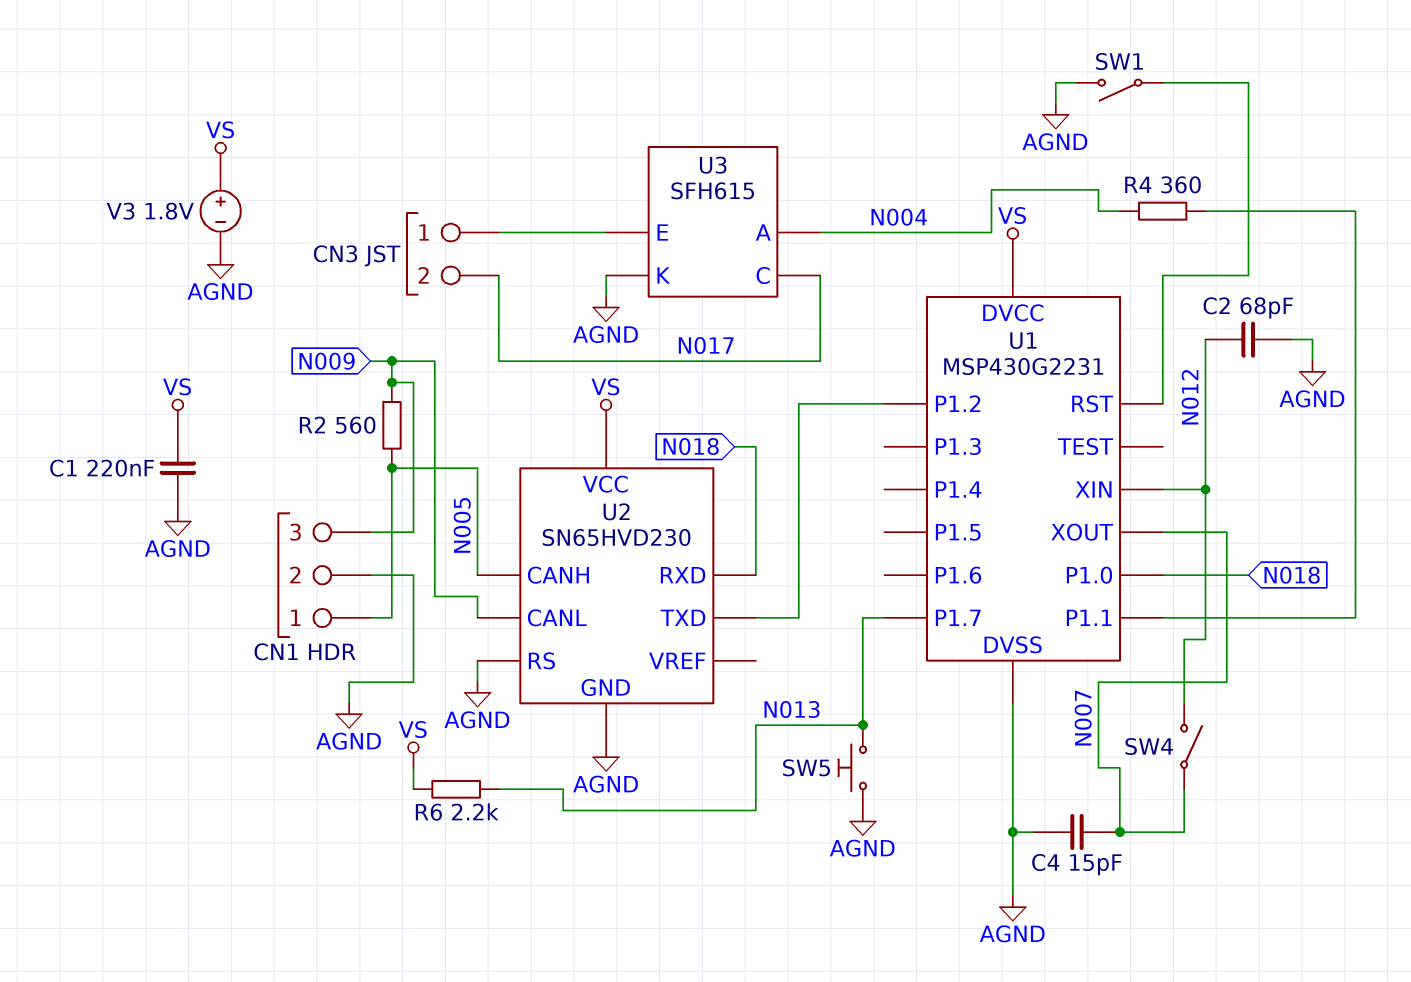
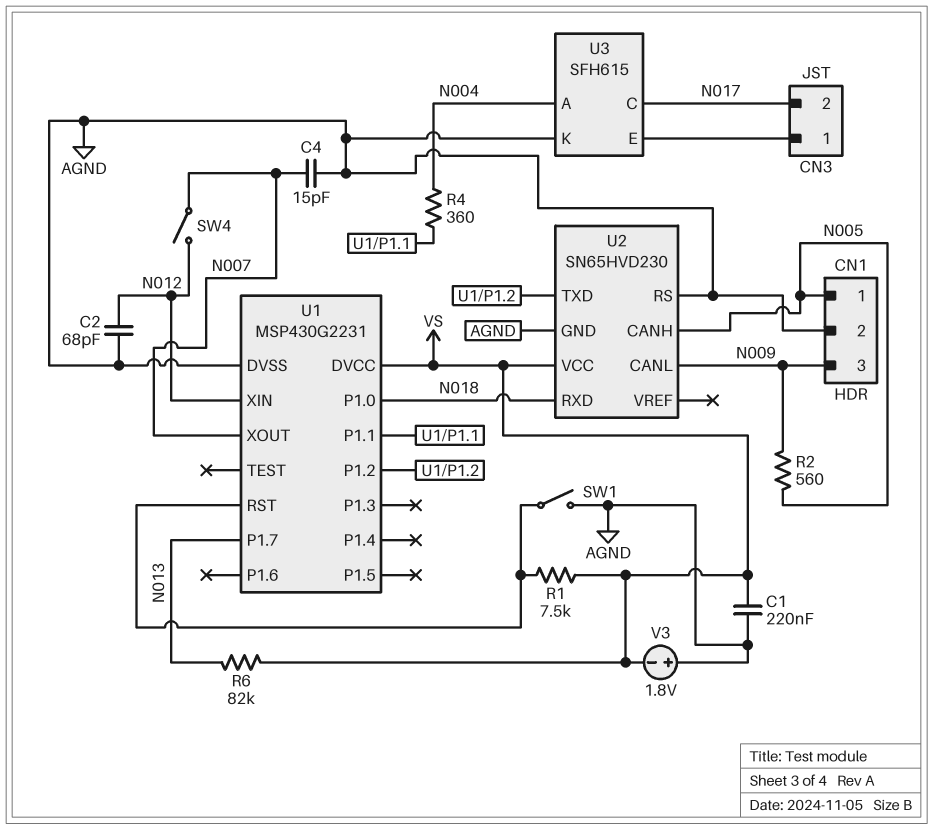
R1: none -> 7.5k (U1/RST, VS)
R6: 2.2k (N013, VS) -> 82k (N013, VS)
SW5: button (AGND, N013) -> none
V3: 1.8V (plus VS, minus AGND) -> 1.8V (plus AGND, minus VS)

